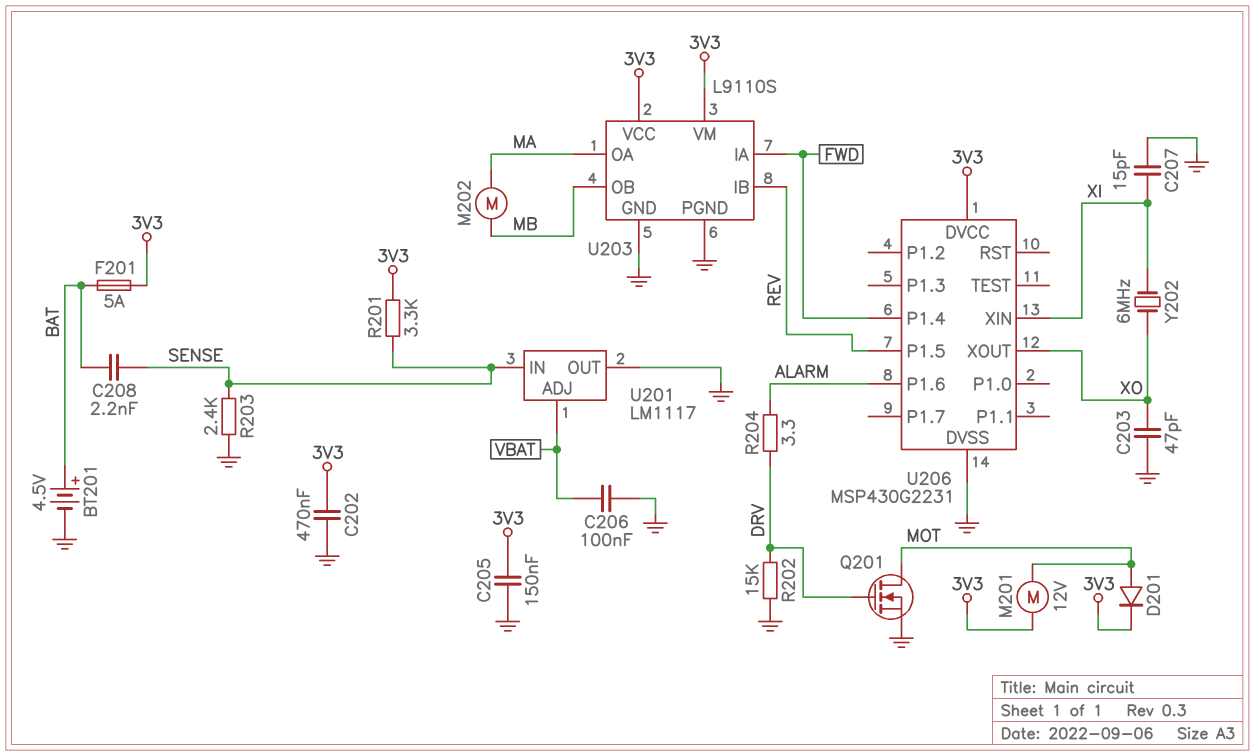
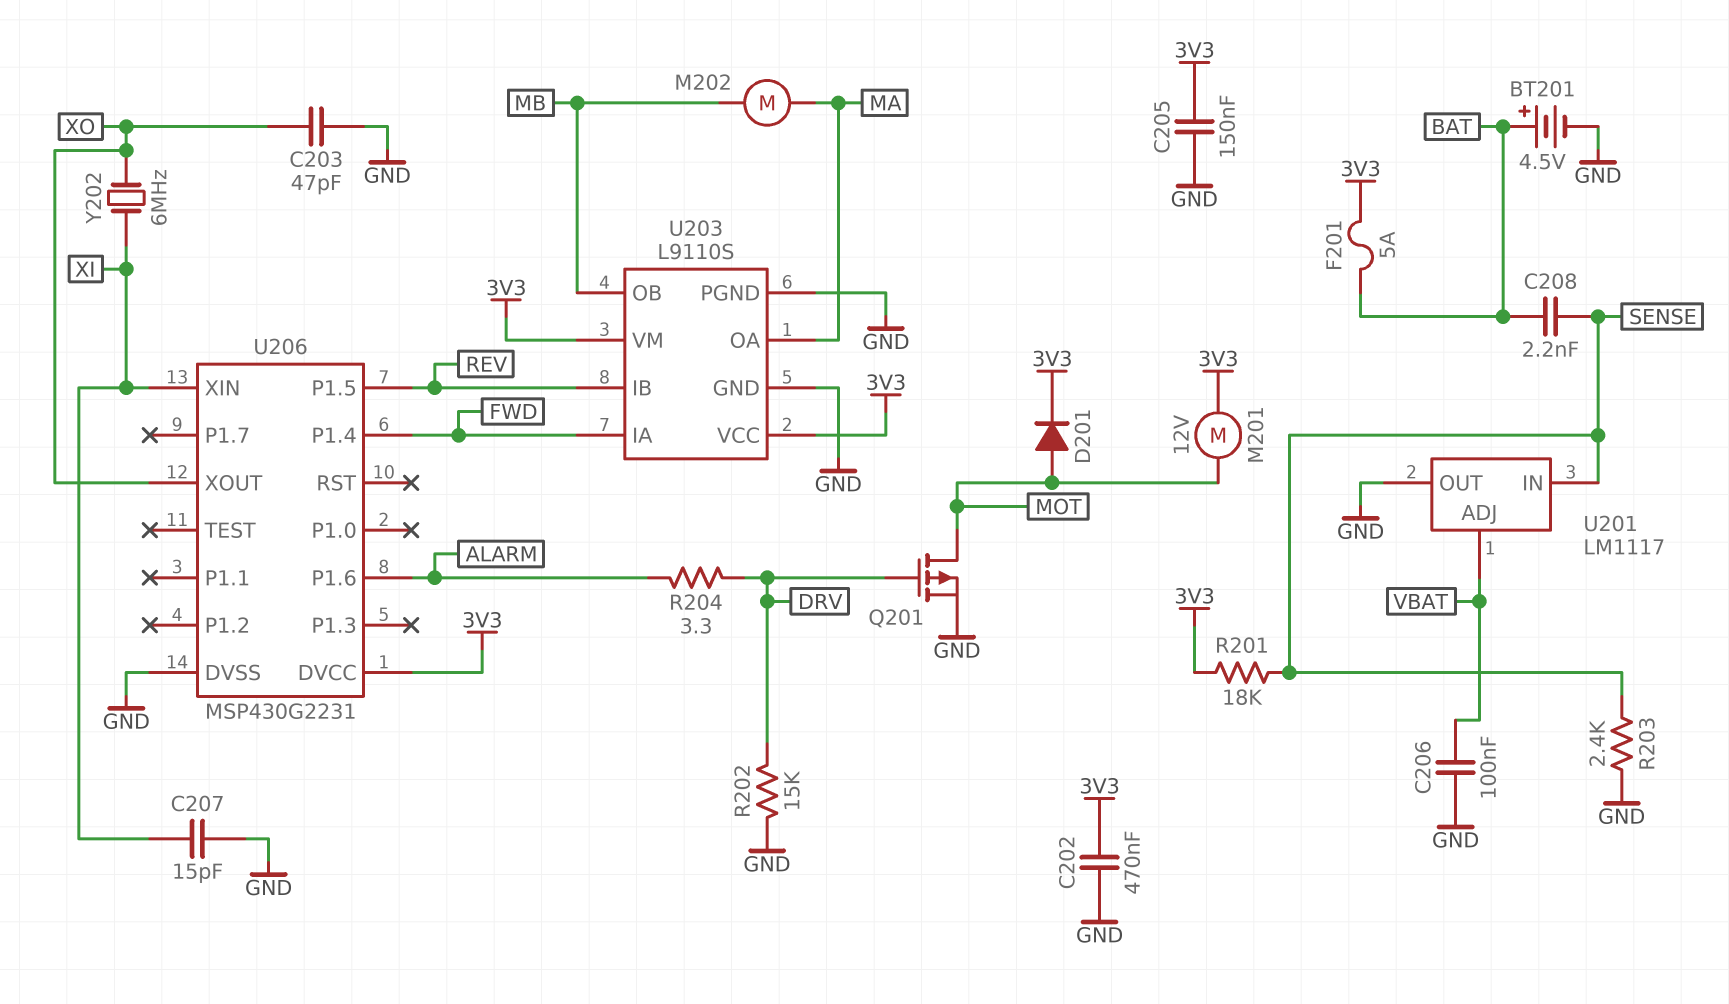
Q201: NMOS (G DRV, D MOT, S GND) -> PMOS (G DRV, D MOT, S GND)
R201: 3.3k (3V3, SENSE) -> 18k (3V3, SENSE)

